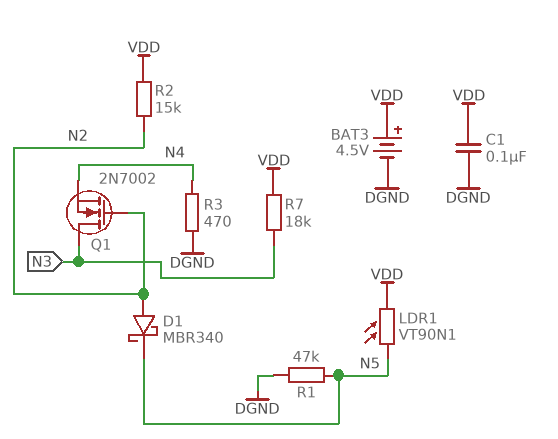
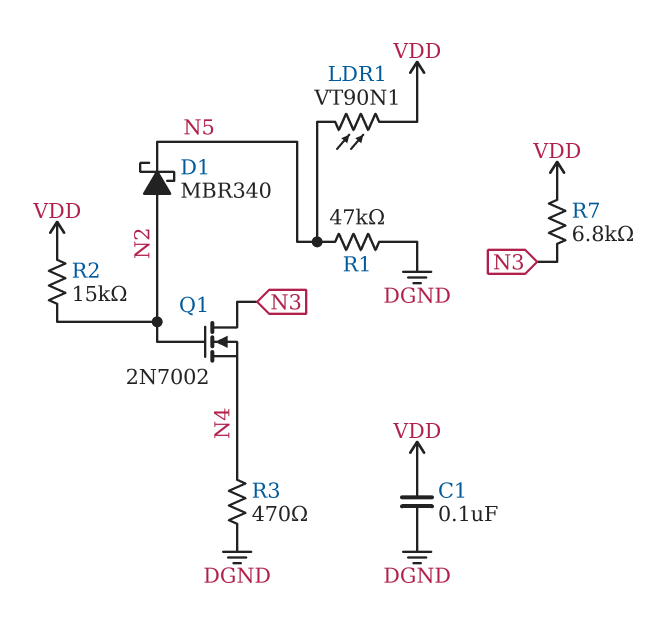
BAT3: 4.5V (plus VDD, minus DGND) -> none
R7: 18k (N3, VDD) -> 6.8k (N3, VDD)

